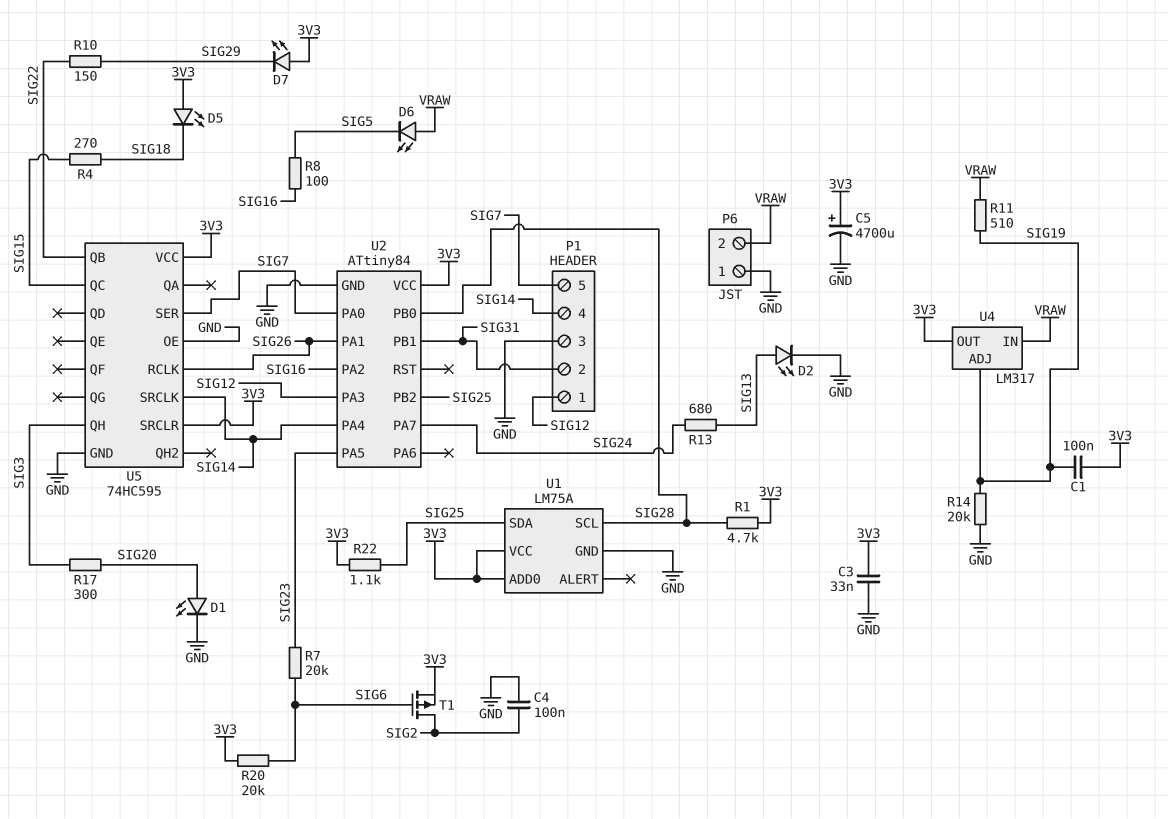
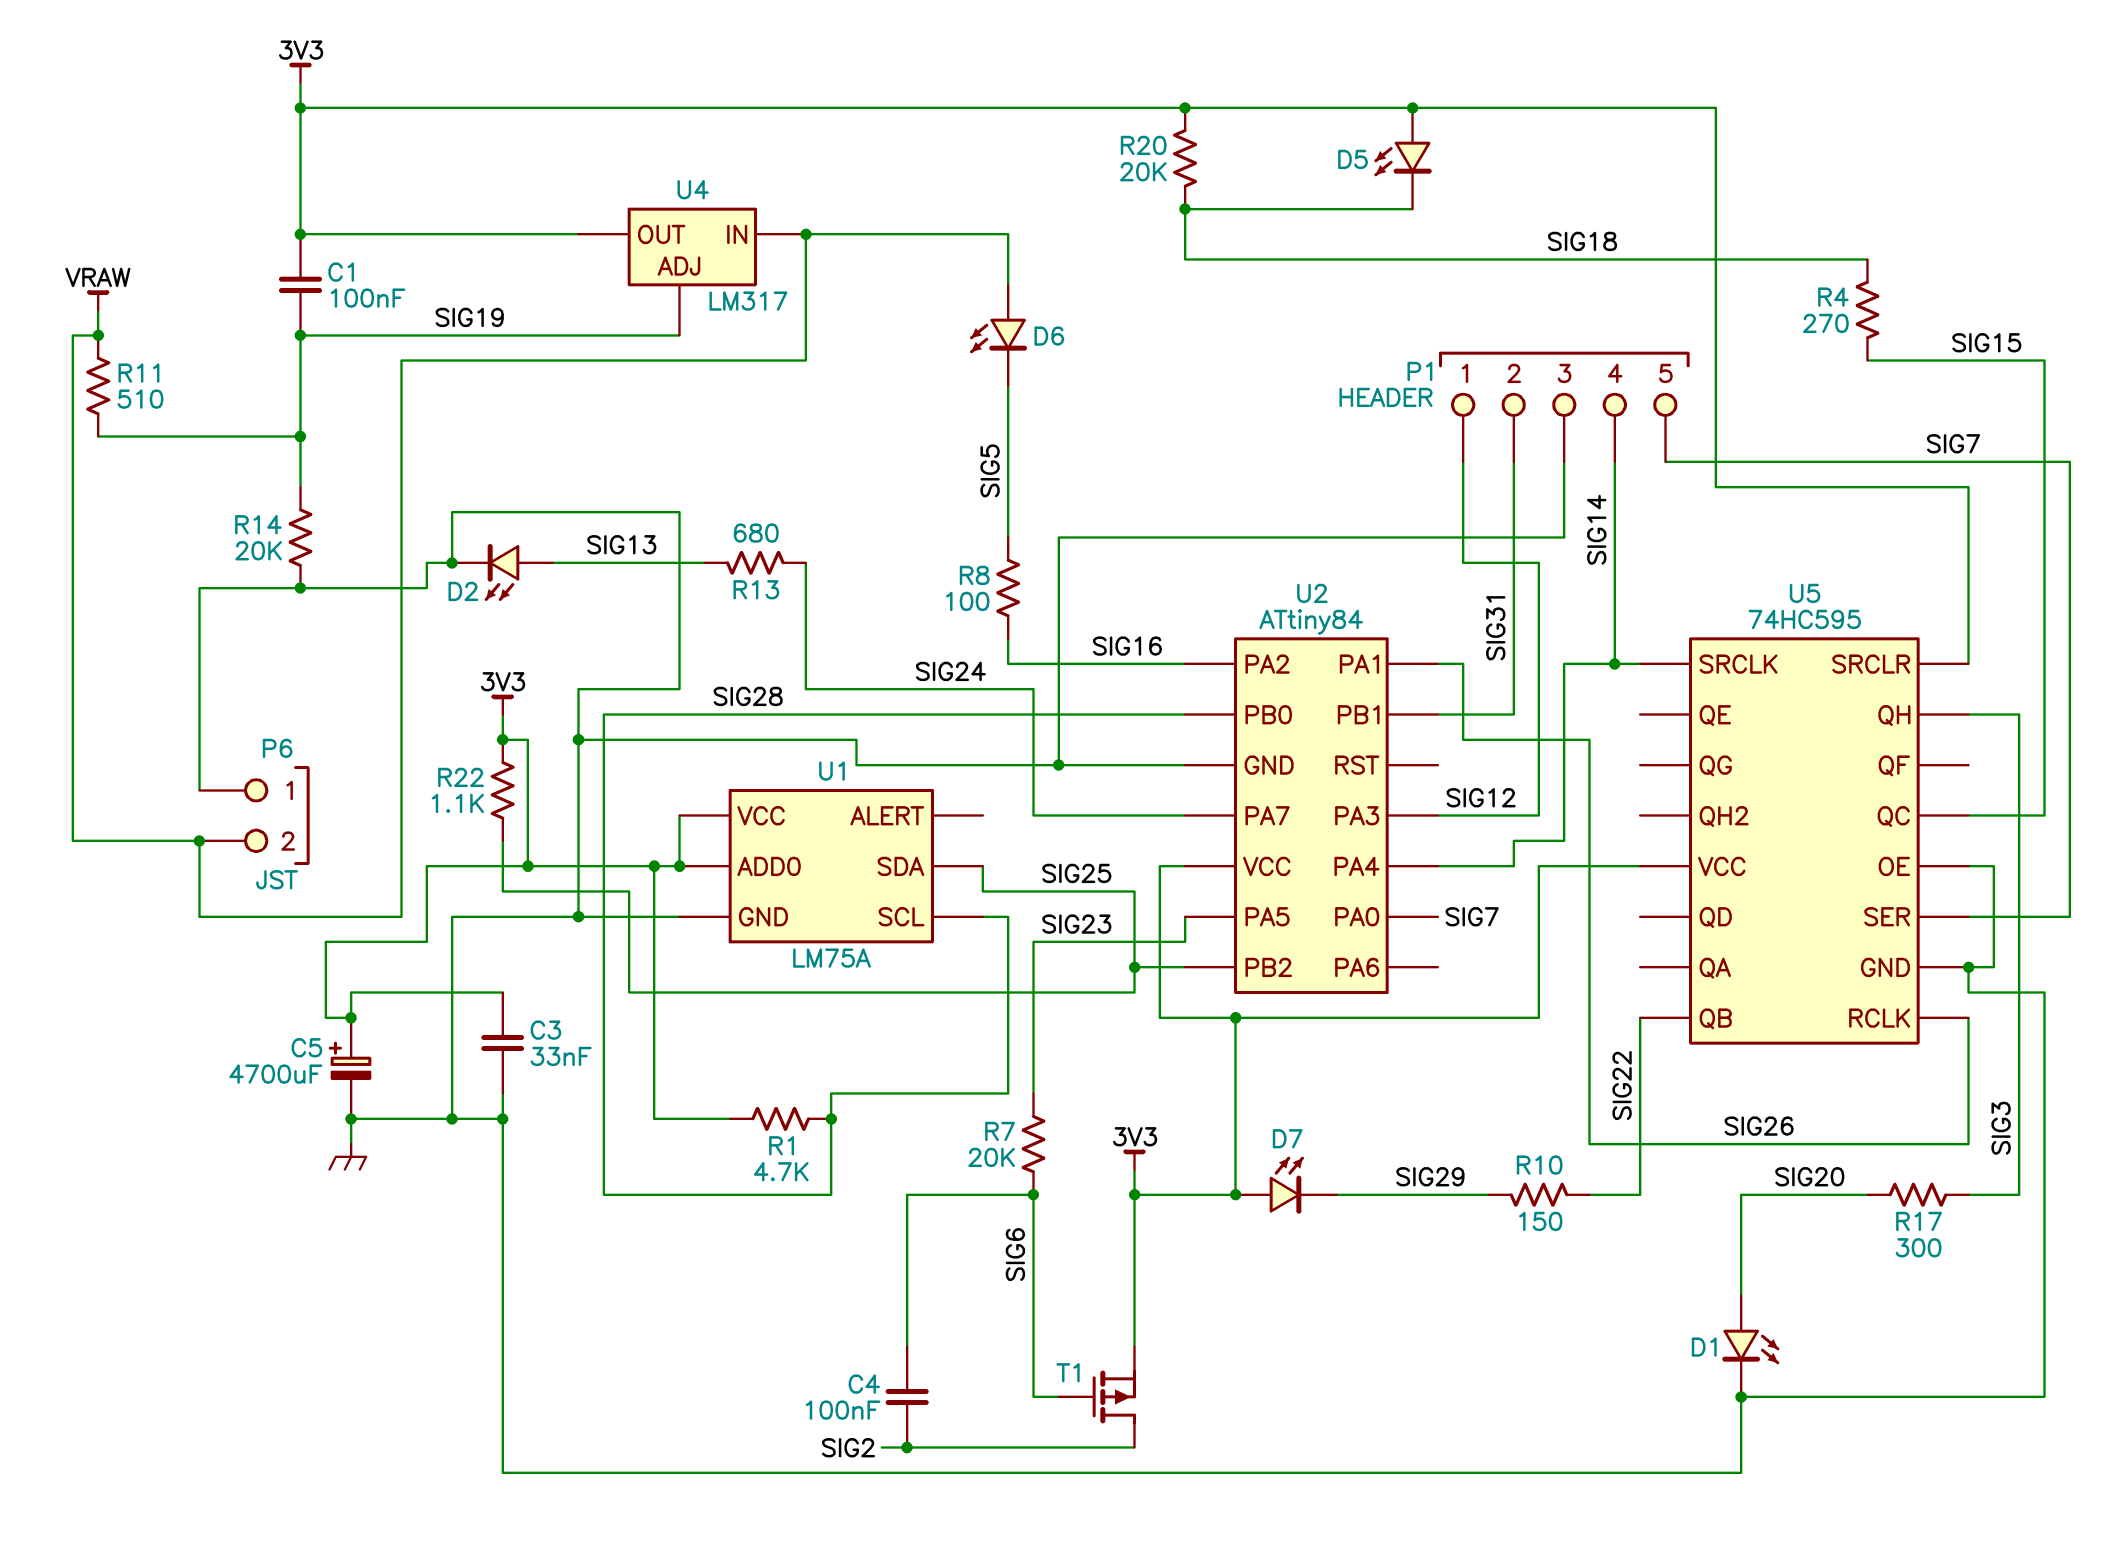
C4: 100nF (GND, SIG2) -> 100nF (SIG2, SIG6)
R20: 20k (3V3, SIG6) -> 20k (3V3, SIG18)

